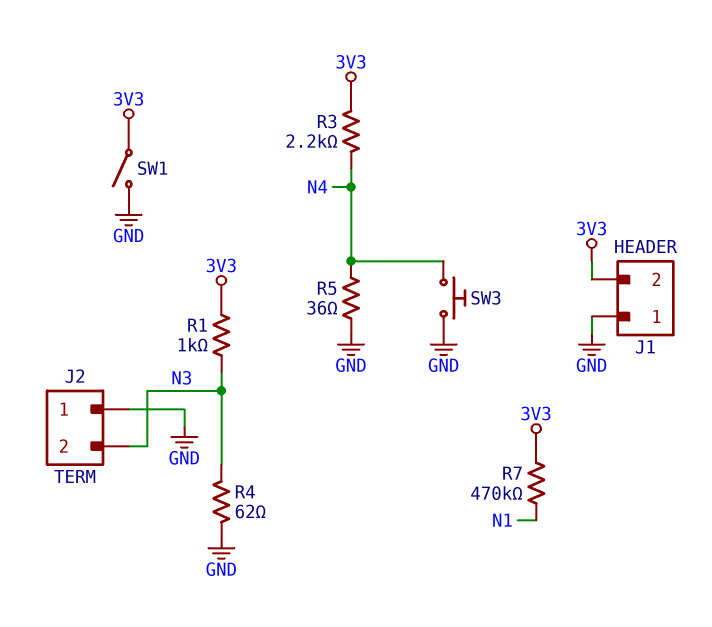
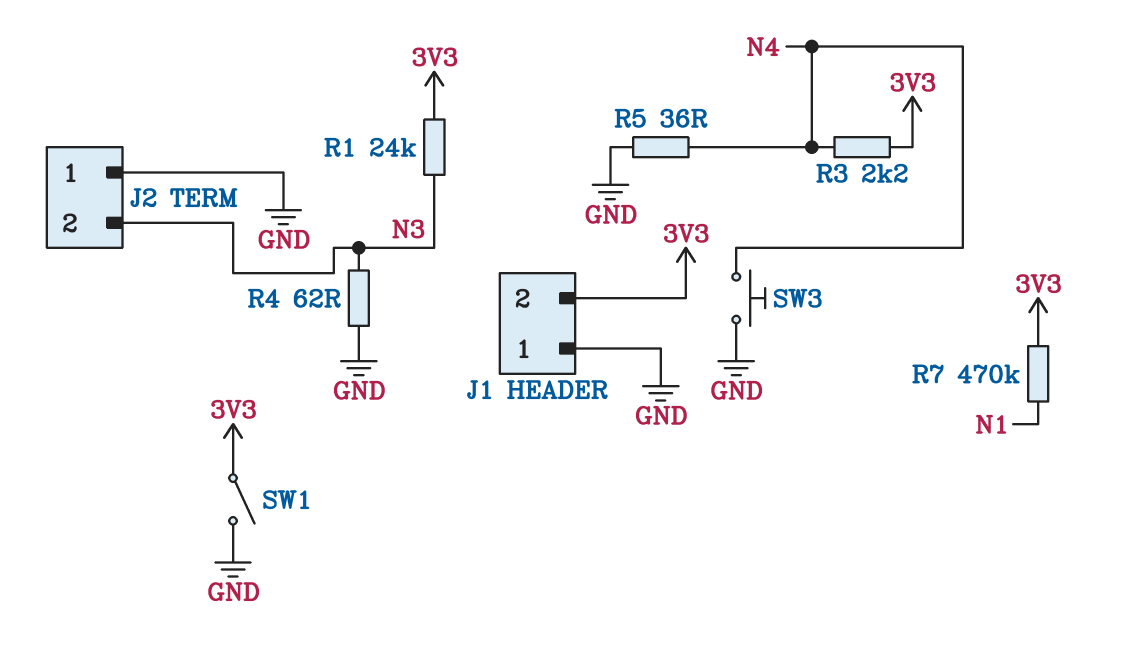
R1: 1k (3V3, N3) -> 24k (3V3, N3)

